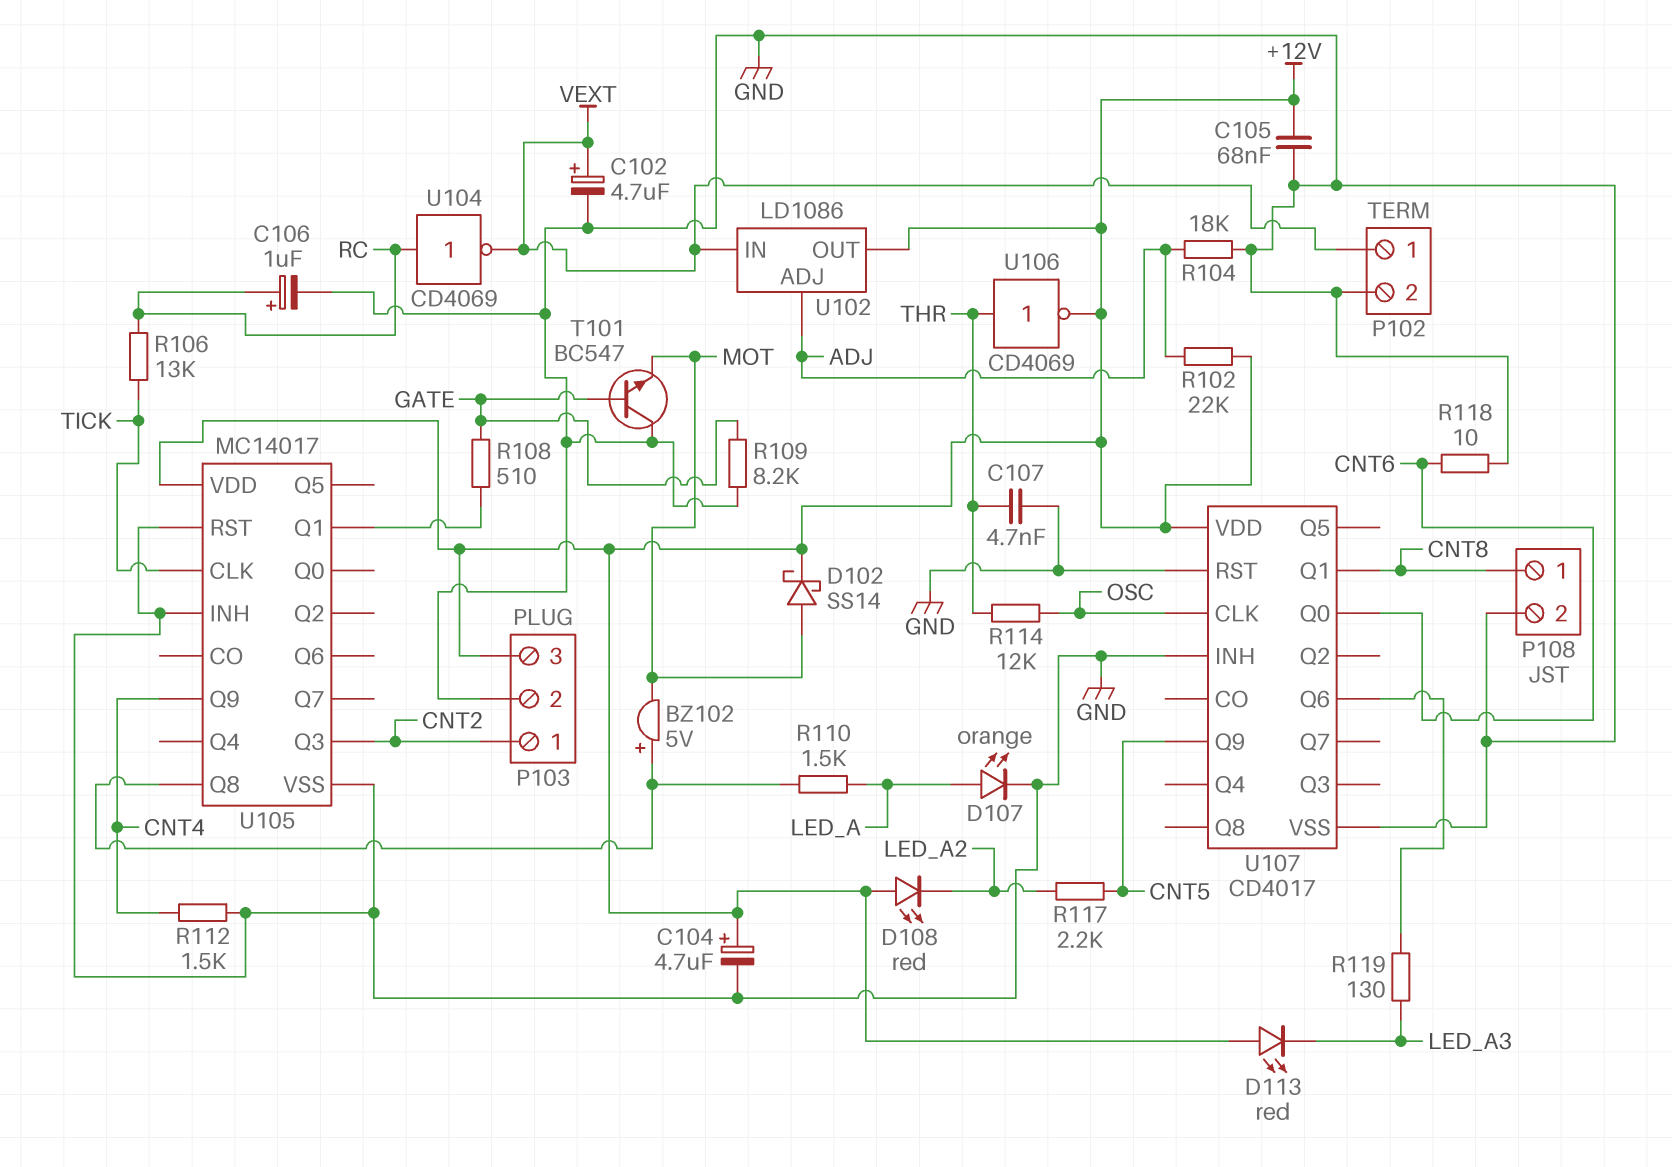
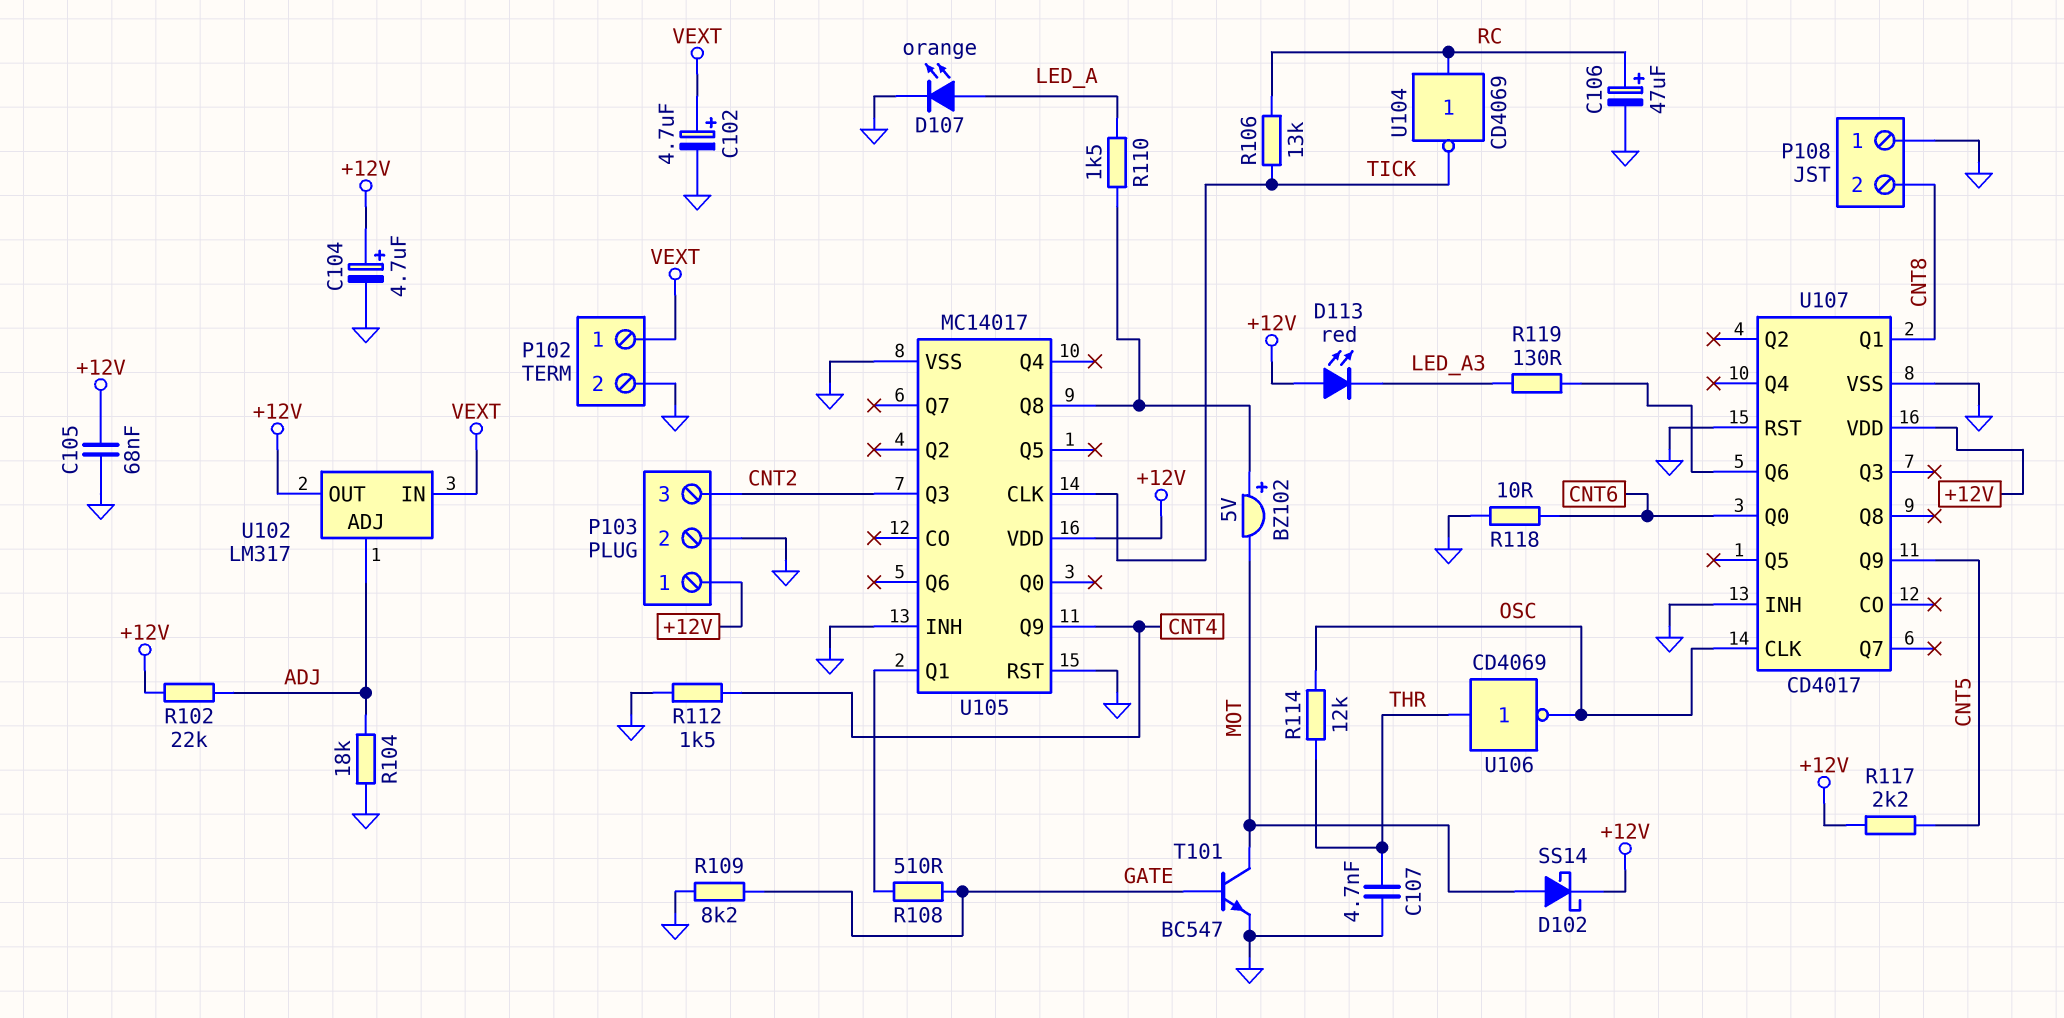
C106: 1uF (plus RC, minus GND) -> 47uF (plus RC, minus GND)
D108: LED red (A +12V, K LED_A2) -> none
P103 pin 1: CNT2 -> +12V
P103 pin 3: +12V -> CNT2
P108 pin 1: CNT8 -> GND
P108 pin 2: GND -> CNT8
R117: 2.2k (CNT5, LED_A2) -> 2.2k (+12V, CNT5)
T101: NPN BC547 (B GATE, C GND, E MOT) -> NPN BC547 (B GATE, C MOT, E GND)
U102: LD1086 -> LM317
U104: NOT CD4069 (in RC, out VEXT) -> NOT CD4069 (in RC, out TICK)
U106: NOT CD4069 (in THR, out +12V) -> NOT CD4069 (in THR, out OSC)

